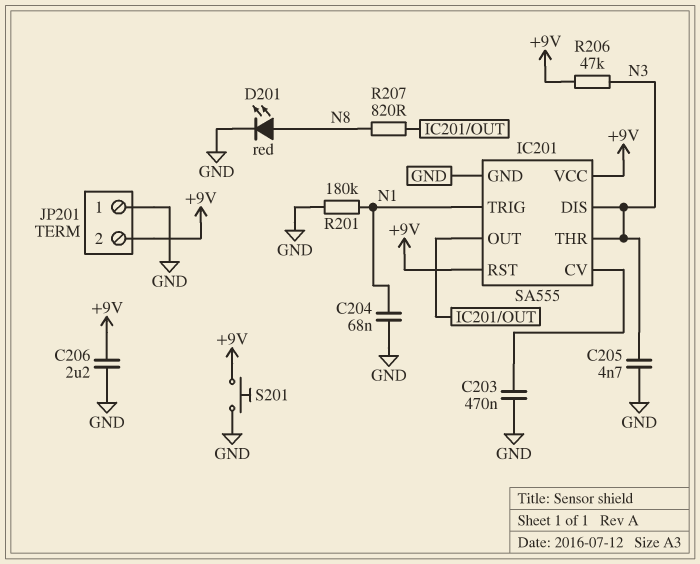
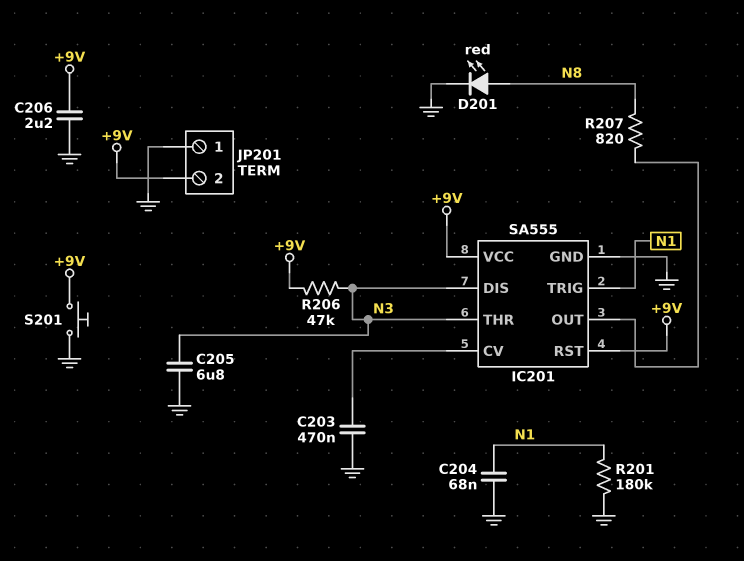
C205: 4.7nF (GND, N3) -> 6.8uF (GND, N3)

